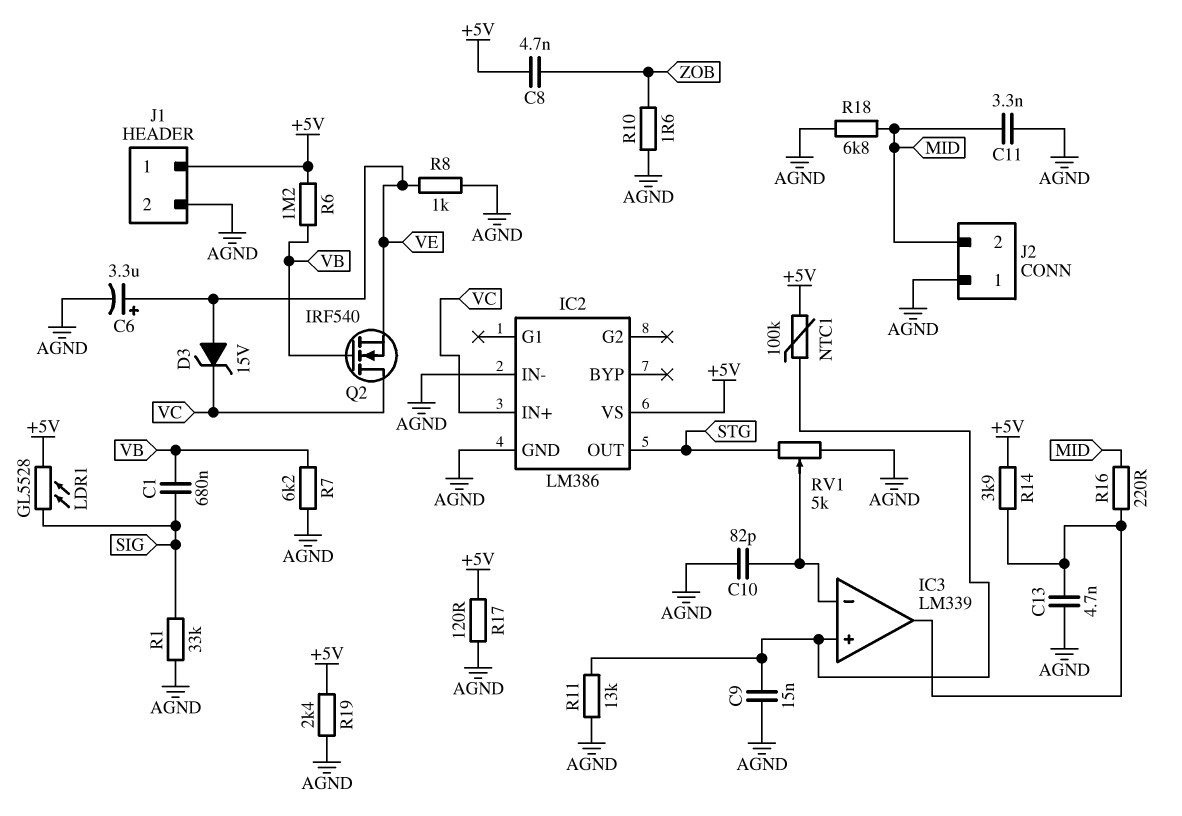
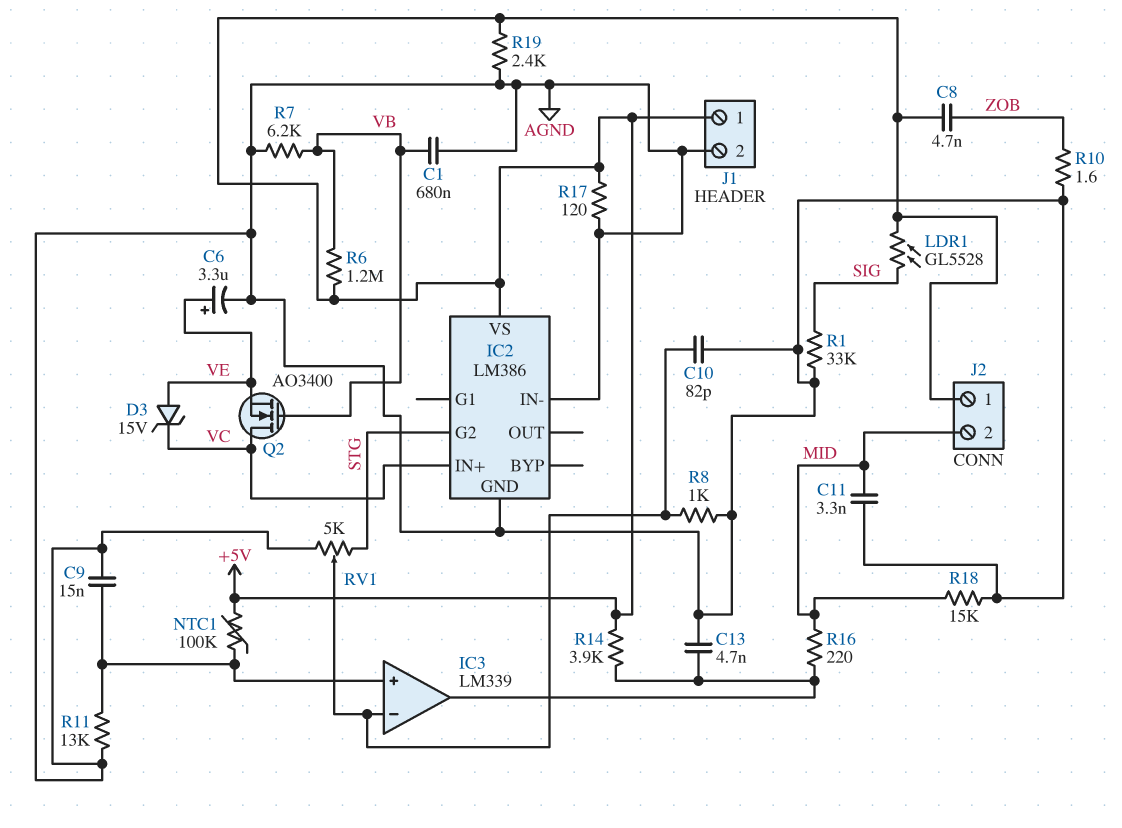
C1: 680nF (SIG, VB) -> 680nF (AGND, VB)
IC2 pin G2: none -> STG
IC2 pin OUT: STG -> none
J2 pin 1: AGND -> +5V
Q2: NMOS IRF540 (G VB, D VC, S VE) -> NMOS AO3400 (G VB, D VC, S VE)
R8: 1k (AGND, VE) -> 1k (AGND, IC3/in-)
R18: 6.8k (AGND, MID) -> 15k (AGND, MID)

